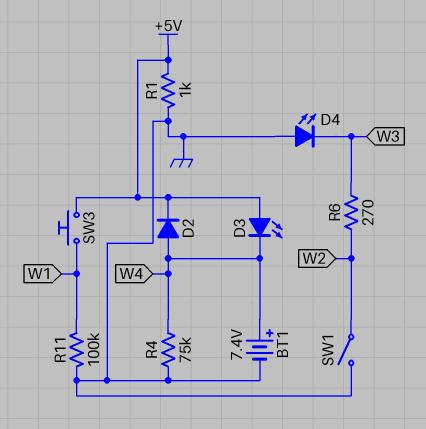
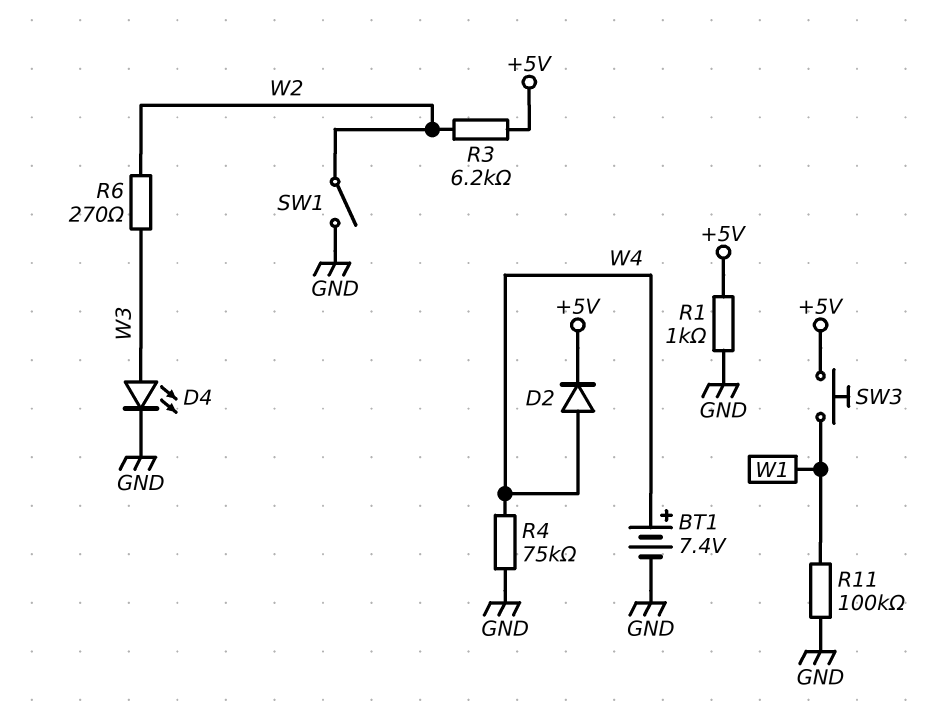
D3: LED (A +5V, K W4) -> none
D4: LED (A GND, K W3) -> LED (A W3, K GND)
R3: none -> 6.2k (+5V, W2)

